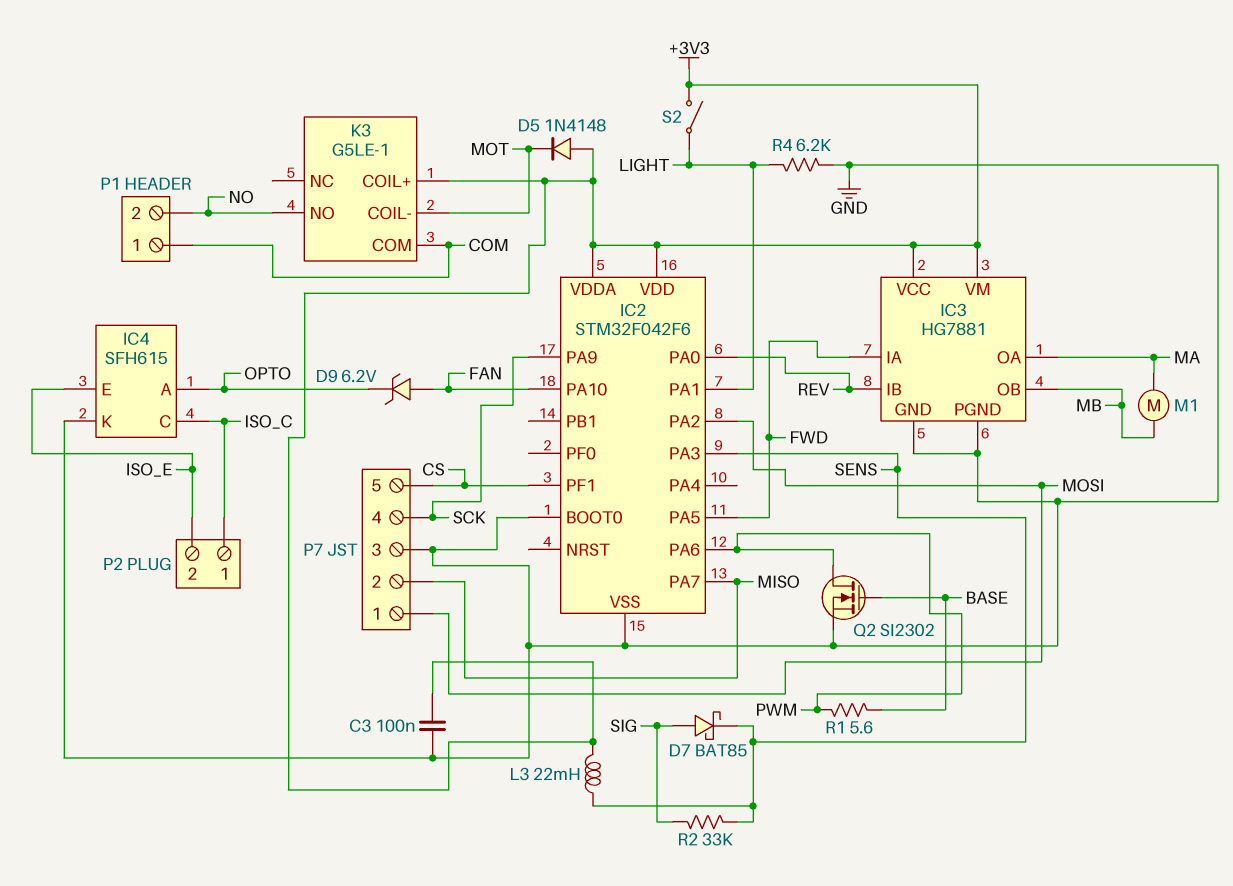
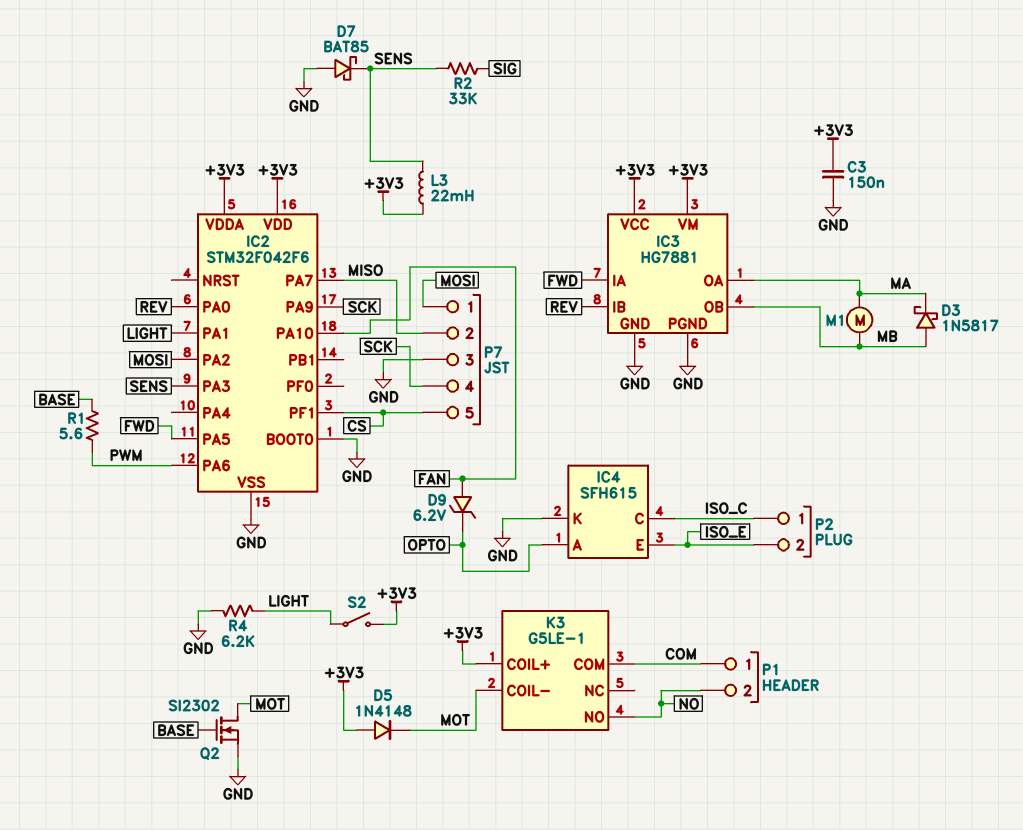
C3: 100nF (+3V3, GND) -> 150nF (+3V3, GND)
D3: none -> schottky 1N5817 (A MB, K MA)
D7: schottky BAT85 (A SIG, K SENS) -> schottky BAT85 (A GND, K SENS)
Q2: NMOS SI2302 (G BASE, D PWM, S GND) -> NMOS SI2302 (G BASE, D MOT, S GND)

